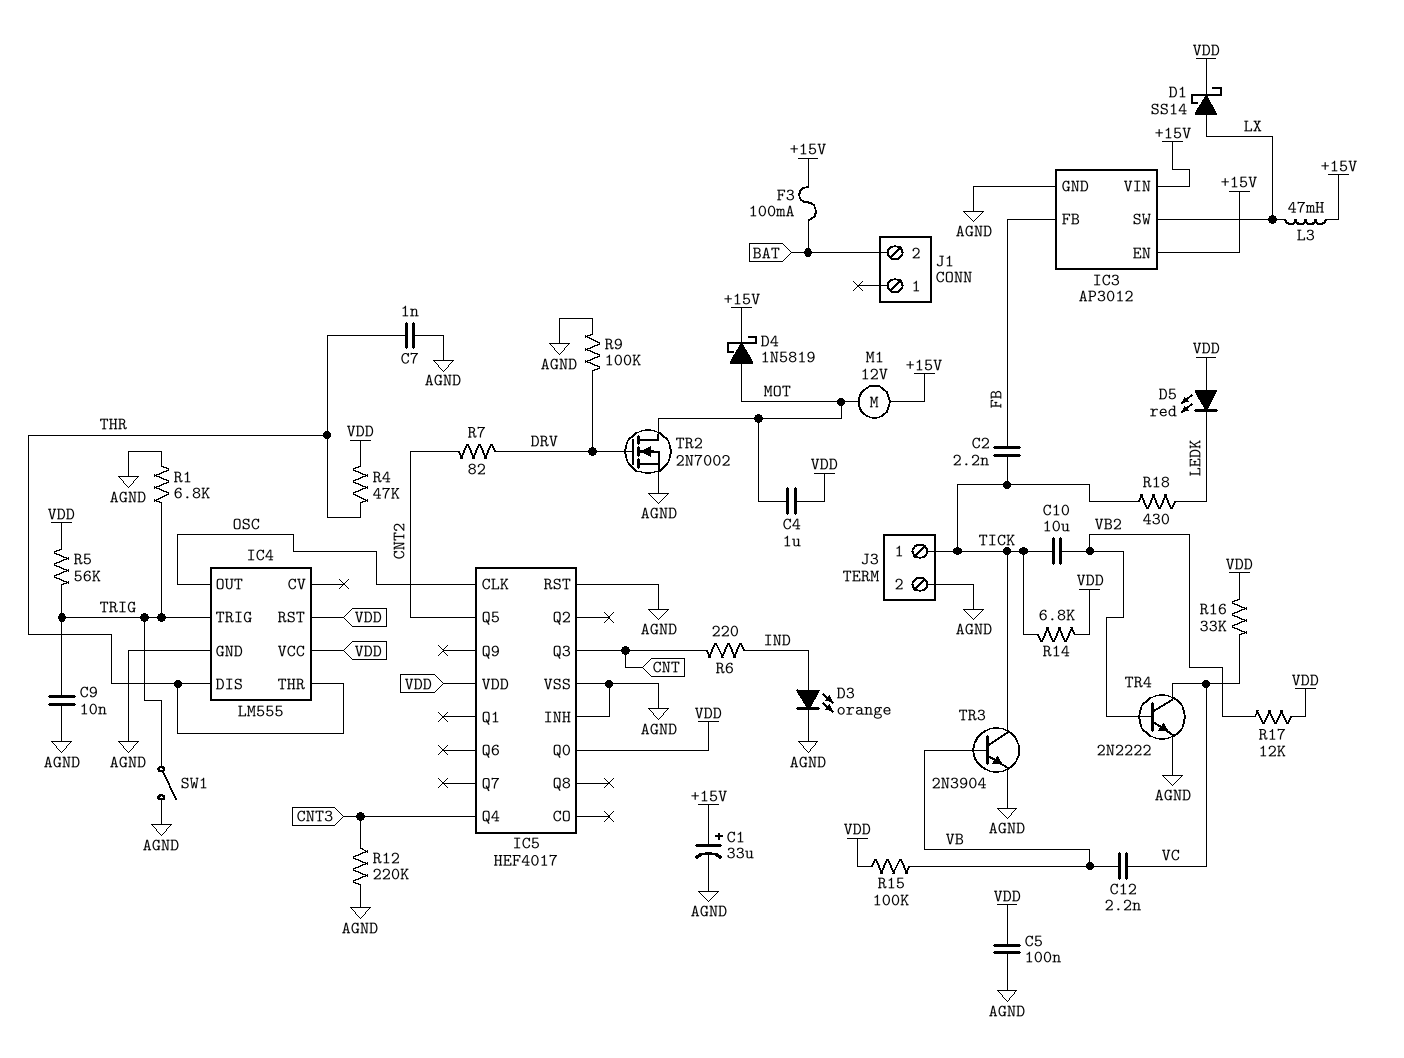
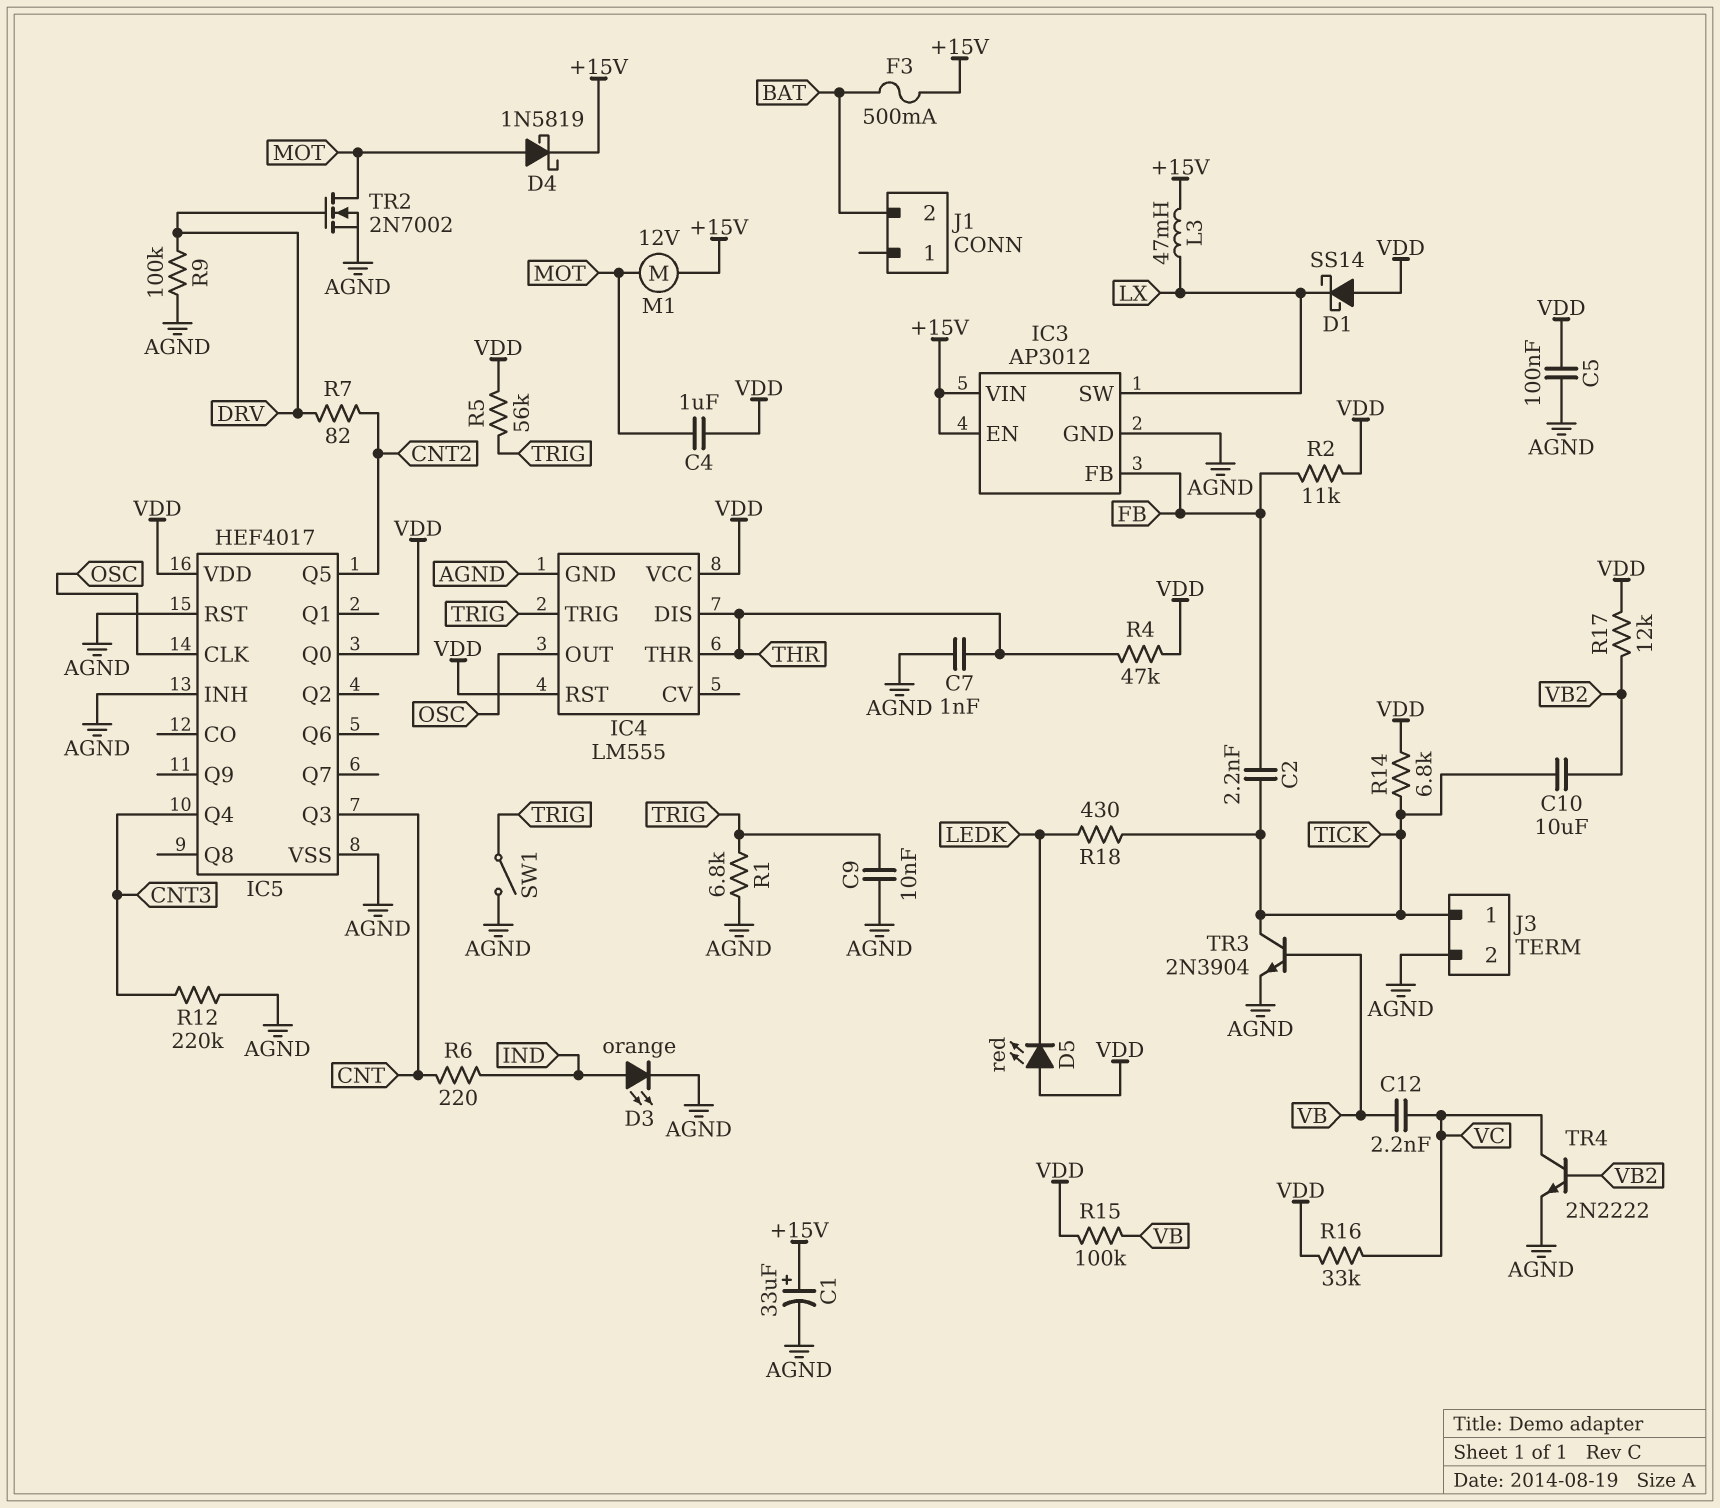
D1: schottky SS14 (A LX, K VDD) -> schottky SS14 (A VDD, K LX)
F3: 100mA (+15V, BAT) -> 500mA (+15V, BAT)
R2: none -> 11k (FB, VDD)

